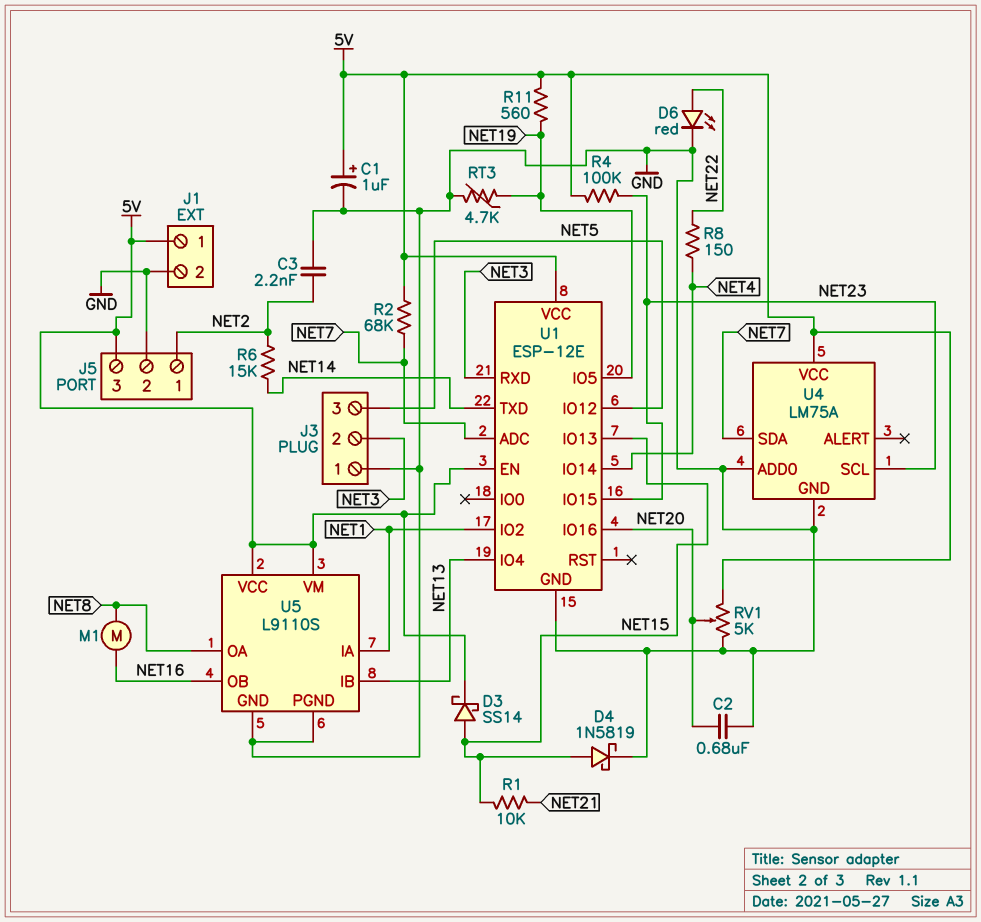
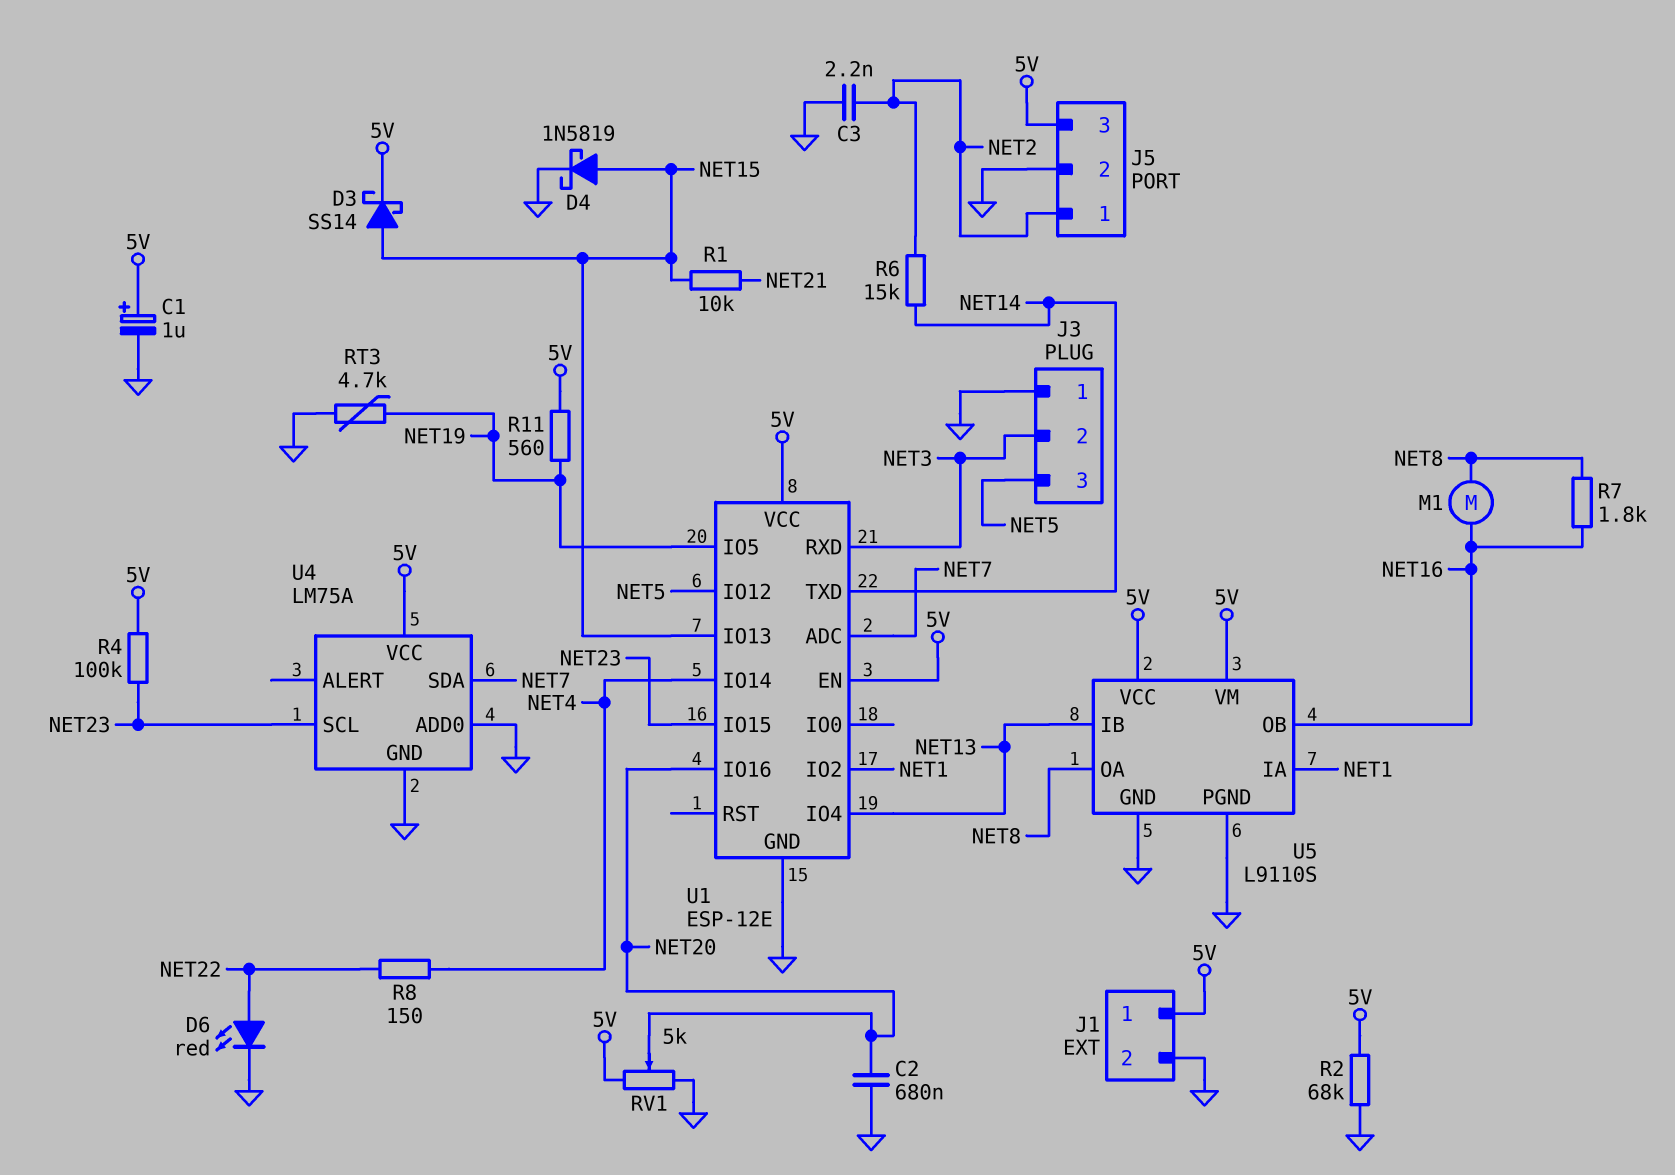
R2: 68k (5V, NET7) -> 68k (5V, GND)
R7: none -> 1.8k (NET8, NET16)

